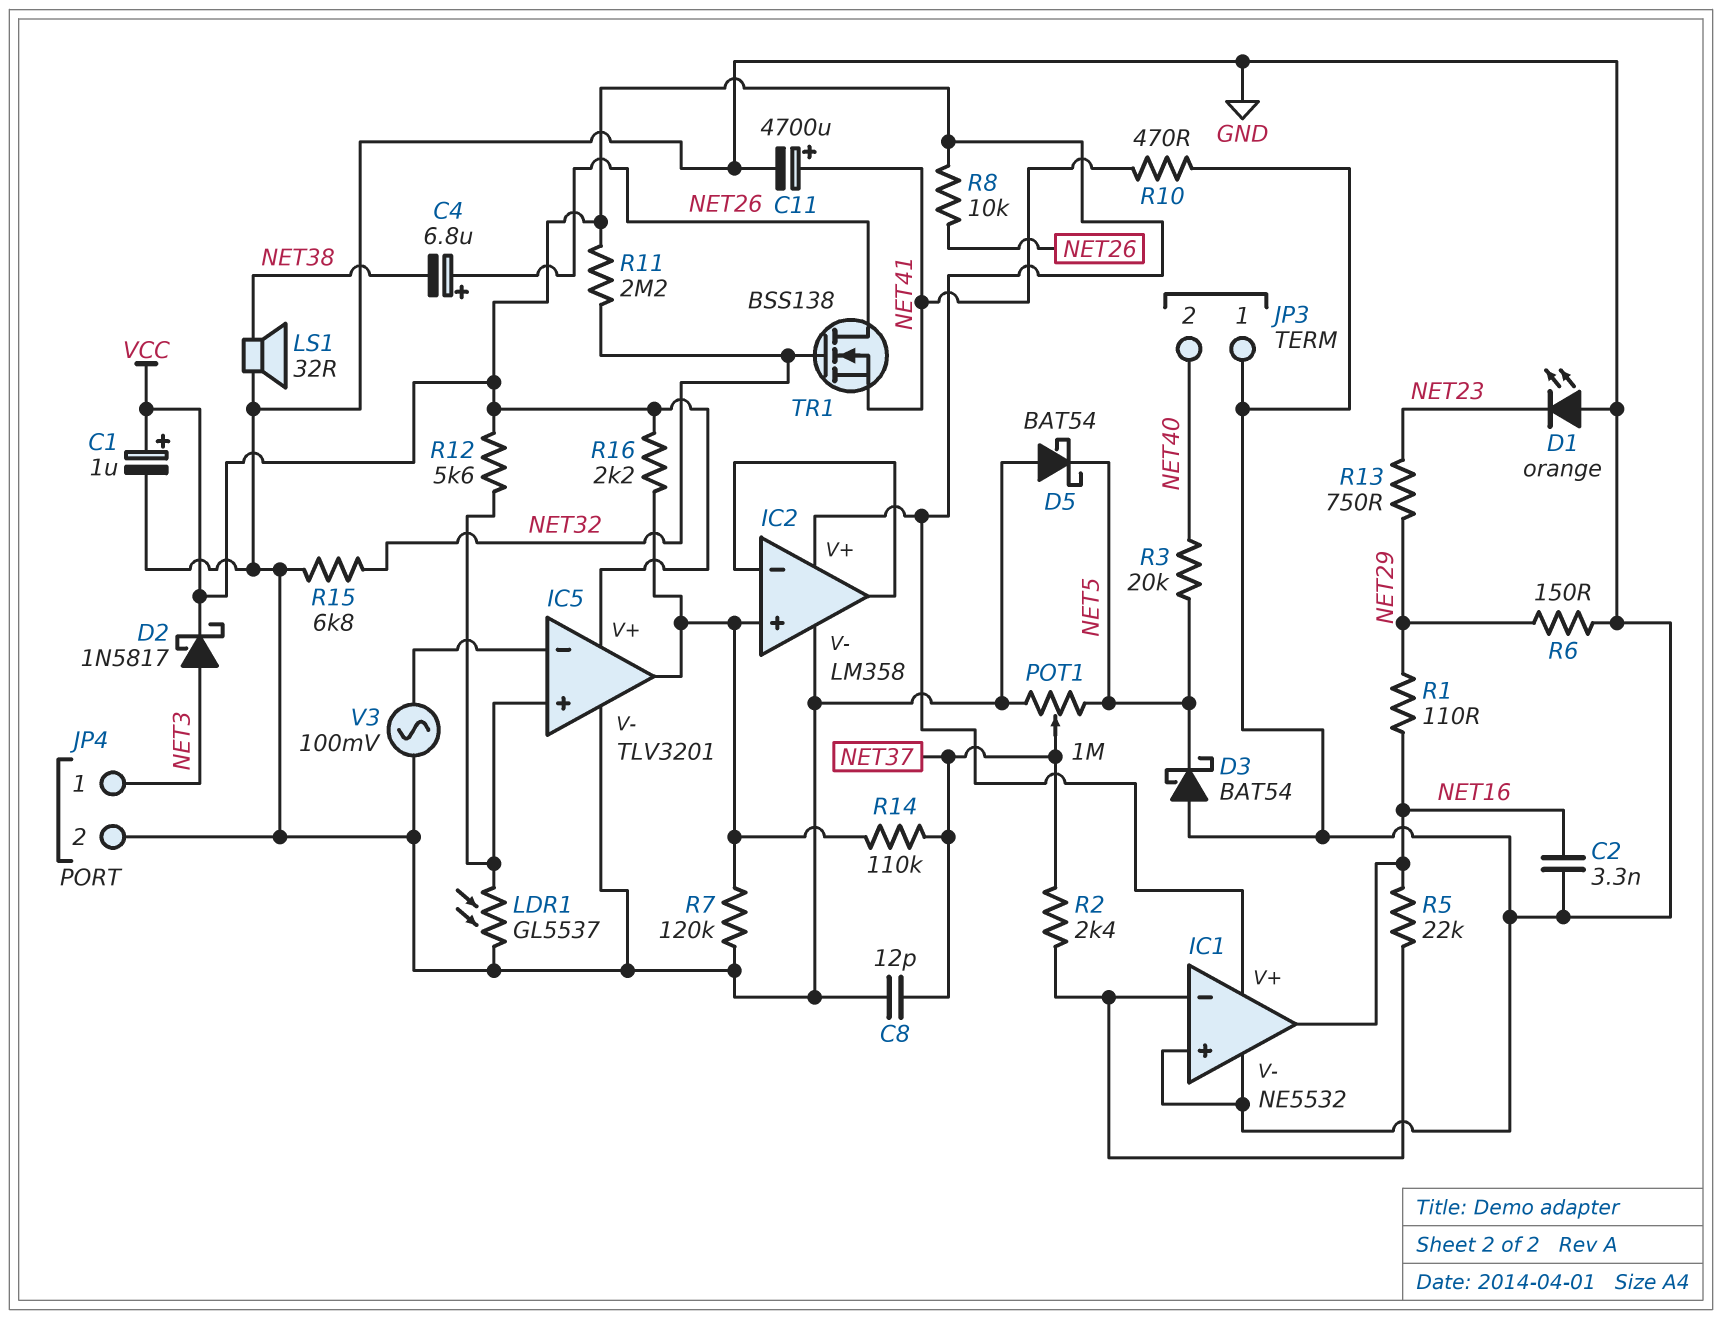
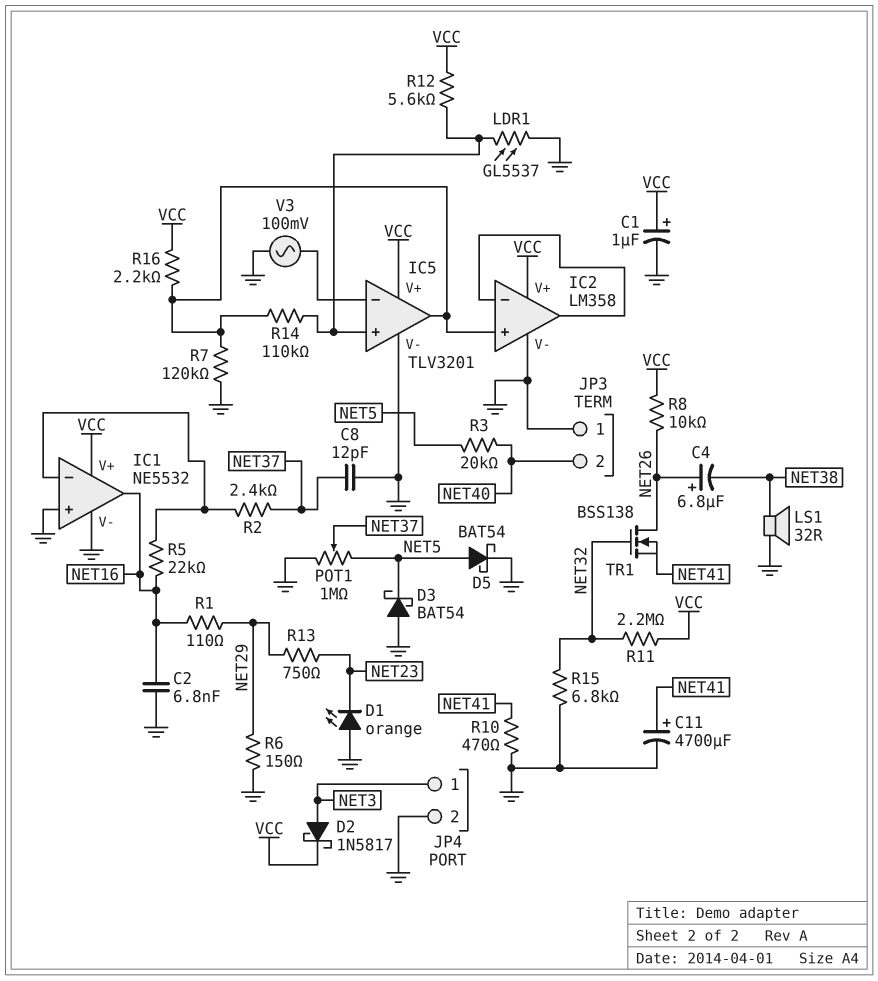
C2: 3.3nF (GND, NET16) -> 6.8nF (GND, NET16)
D5: schottky BAT54 (A GND, K NET5) -> schottky BAT54 (A NET5, K GND)
R14: 110k (IC2/in+, NET37) -> 110k (IC2/in+, IC5/in+)

